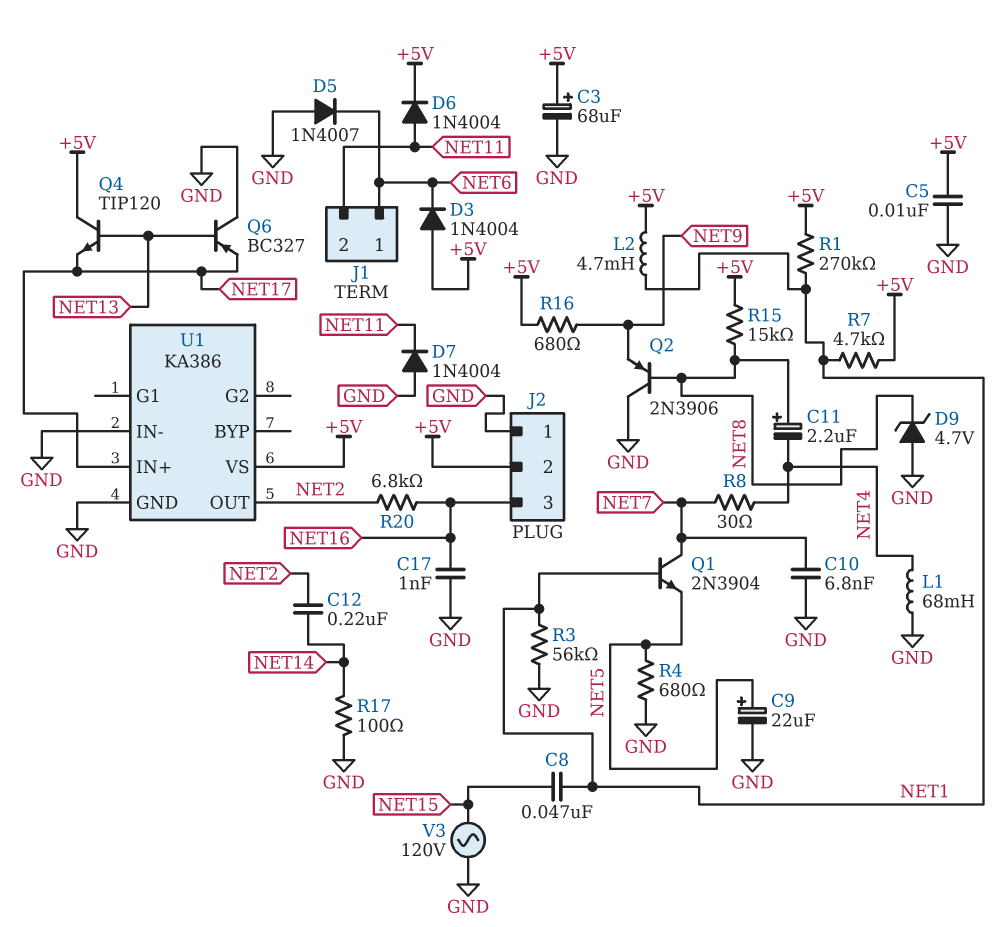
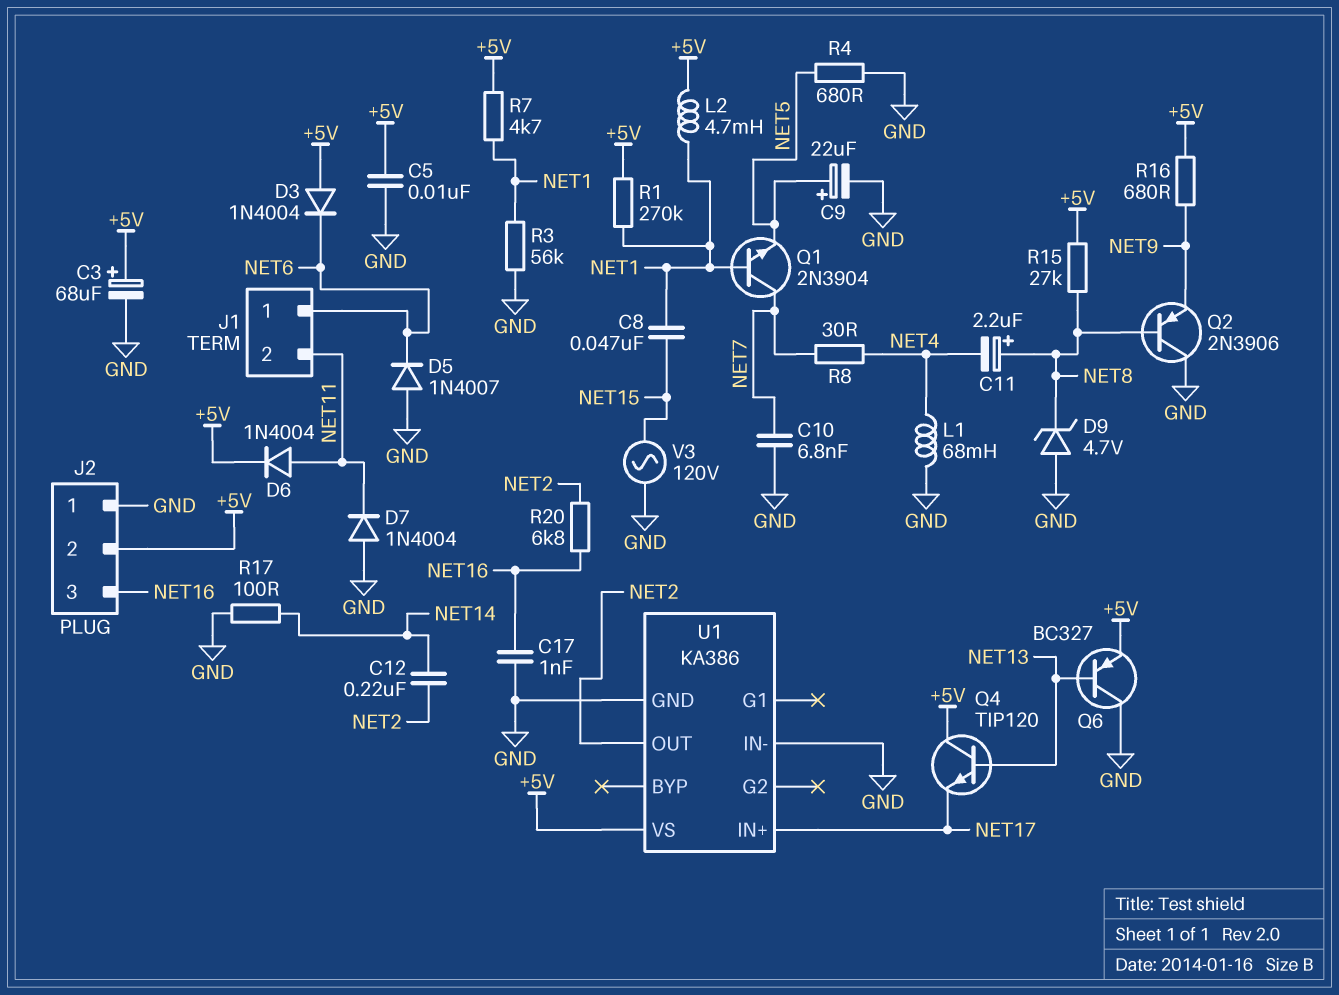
Q6: PNP BC327 (B NET13, C GND, E NET17) -> PNP BC327 (B NET13, C GND, E +5V)
R15: 15k (+5V, NET8) -> 27k (+5V, NET8)

